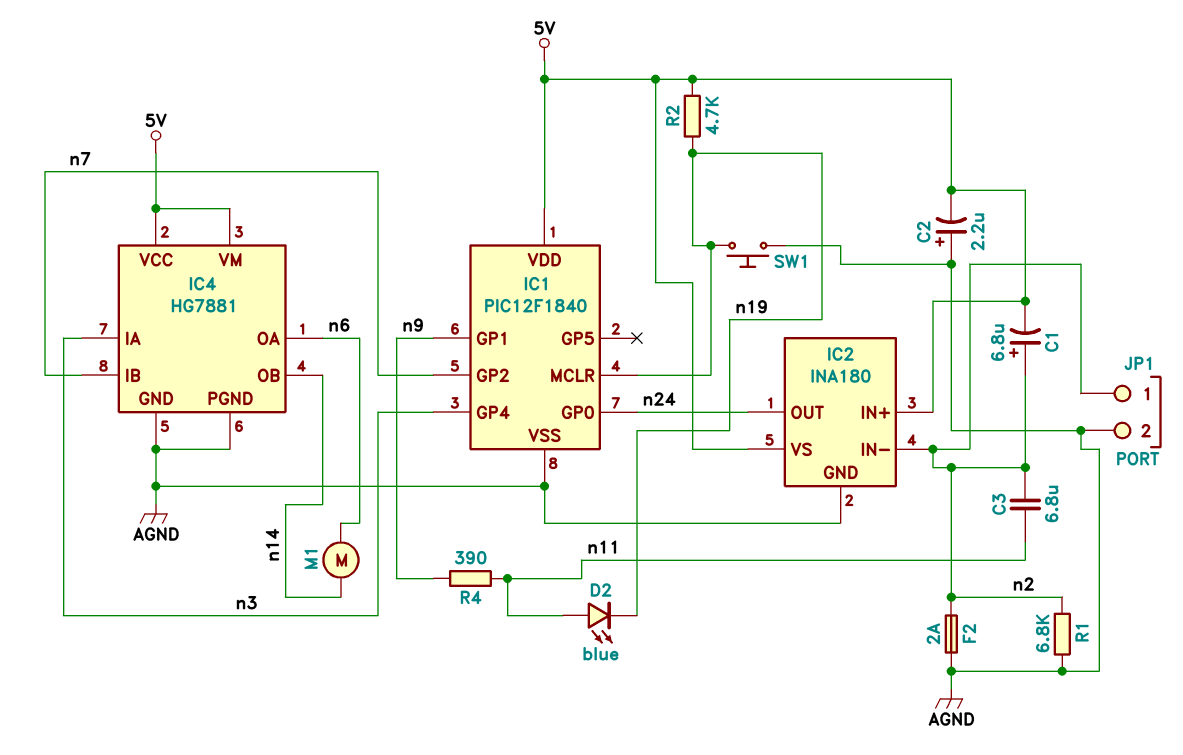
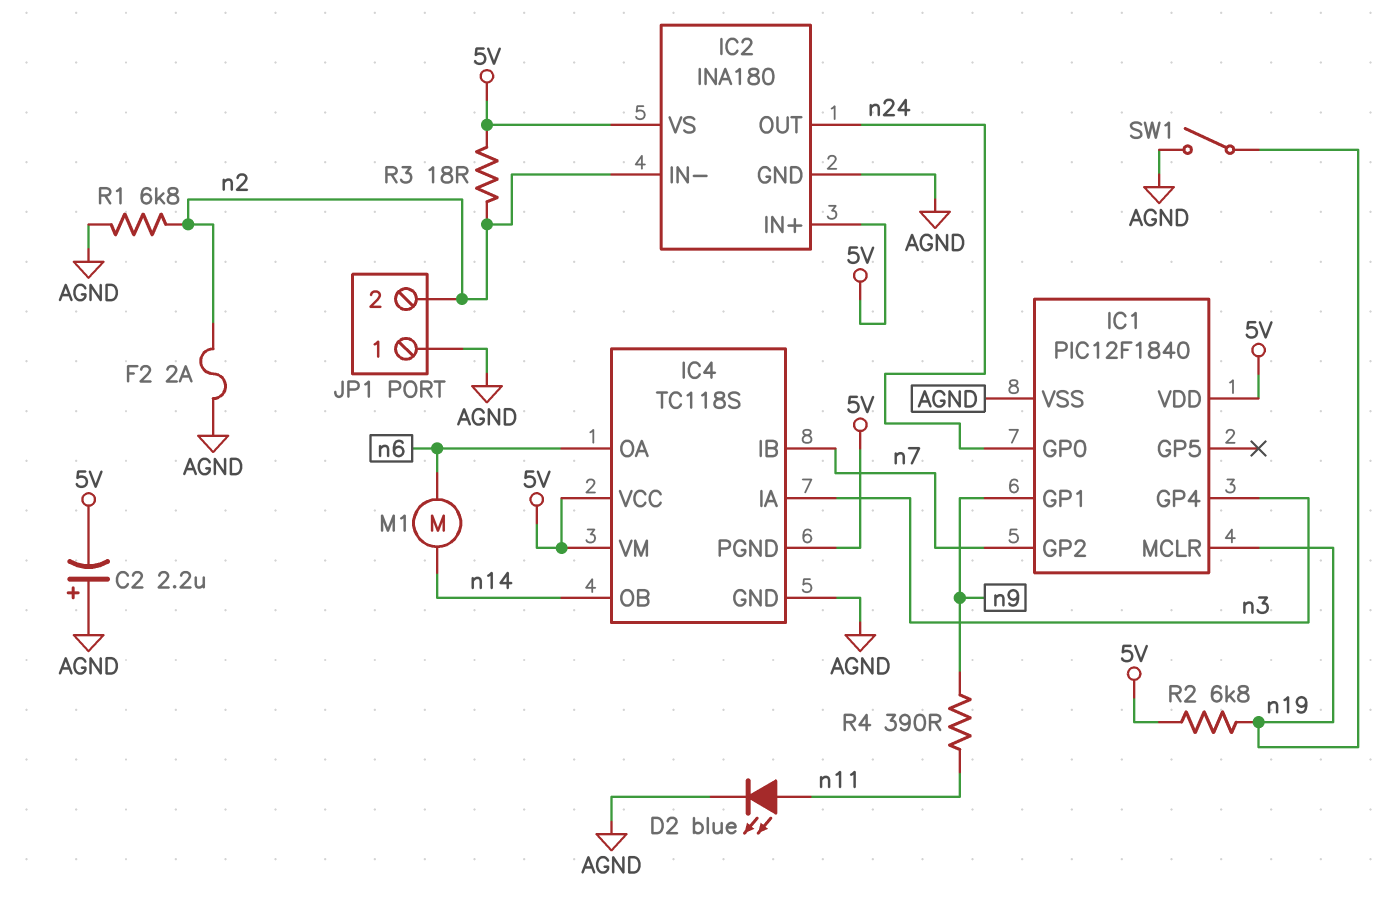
C1: 6.8uF (plus n2, minus 5V) -> none
C3: 6.8uF (n2, n11) -> none
D2: LED blue (A n11, K n19) -> LED blue (A n11, K AGND)
IC4: HG7881 -> TC118S
IC4 pin PGND: AGND -> 5V
JP1 pin 1: n2 -> AGND
JP1 pin 2: AGND -> n2
R2: 4.7k (5V, n19) -> 6.8k (5V, n19)
R3: none -> 18 (5V, n2)
SW1: button (AGND, n19) -> switch (AGND, n19)

